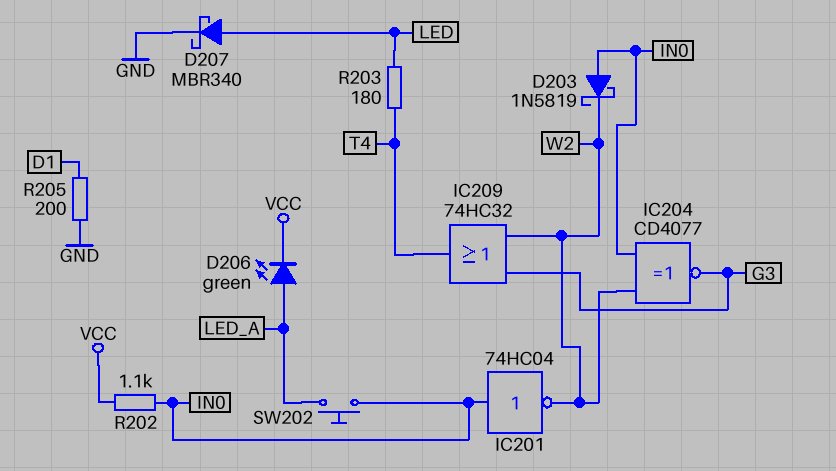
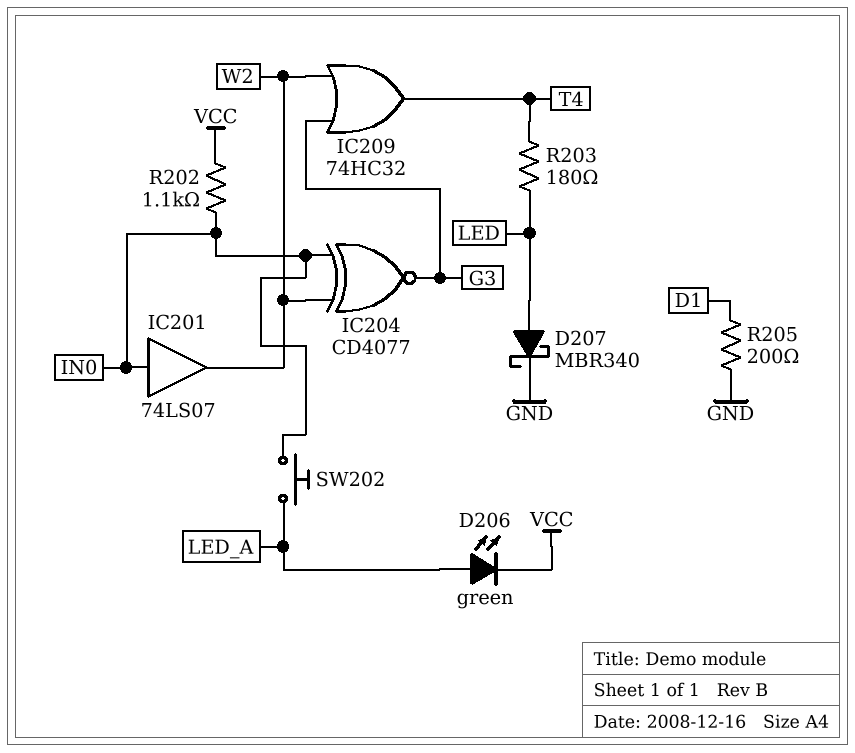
D203: schottky 1N5819 (A IN0, K W2) -> none
IC201: NOT 74HC04 (in IN0, out W2) -> buffer 74LS07 (in IN0, out W2)

